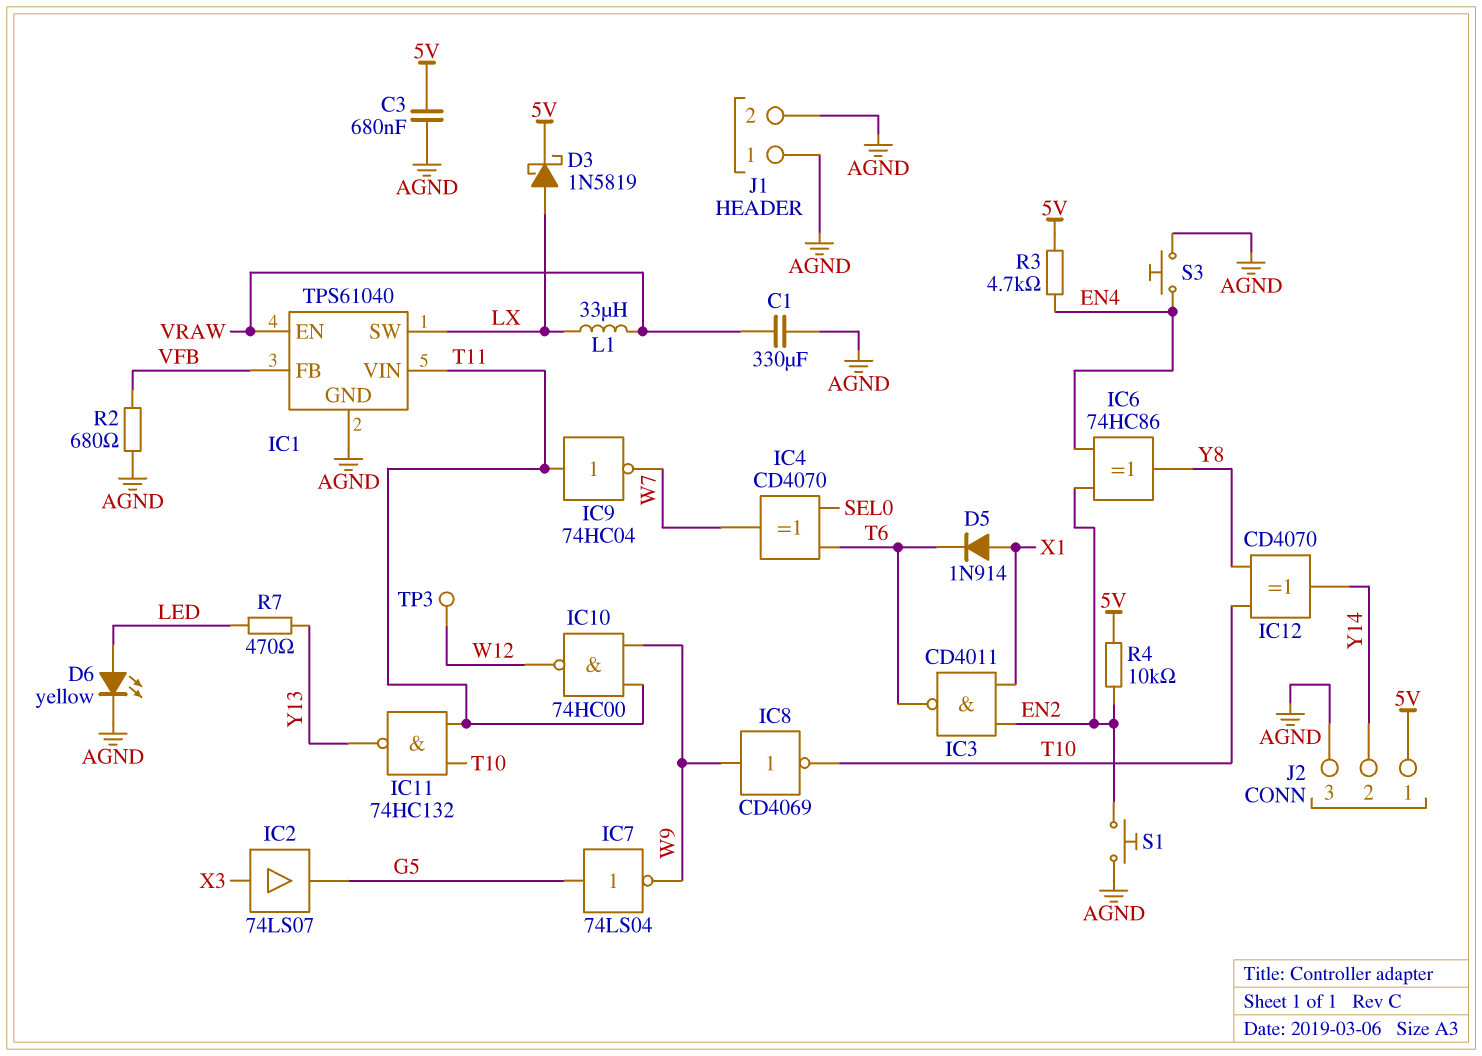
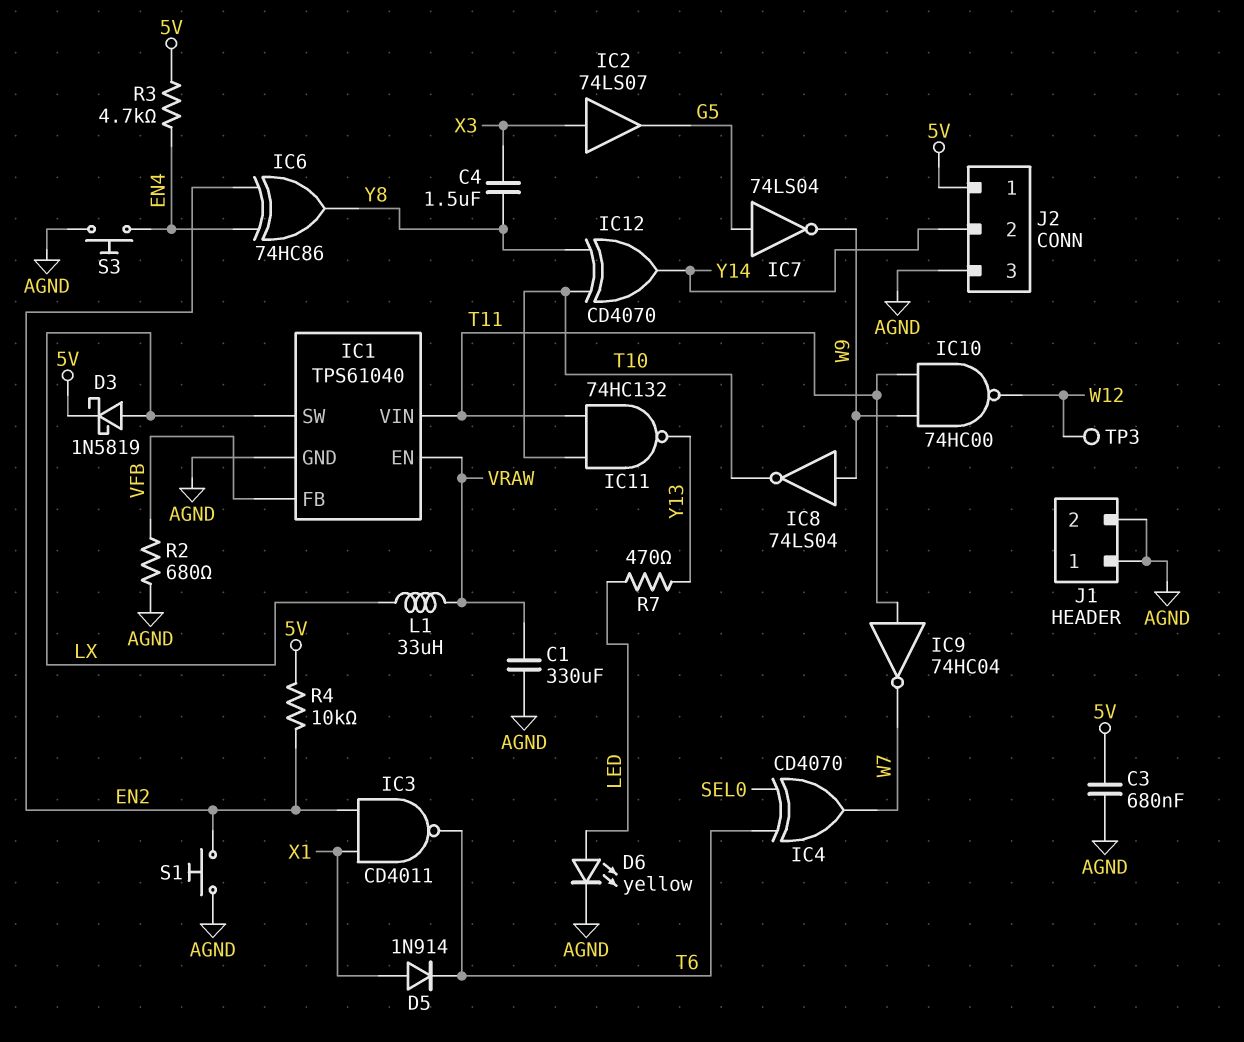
C4: none -> 1.5uF (X3, Y8)
IC8: NOT CD4069 (in W9, out T10) -> NOT 74LS04 (in W9, out T10)

